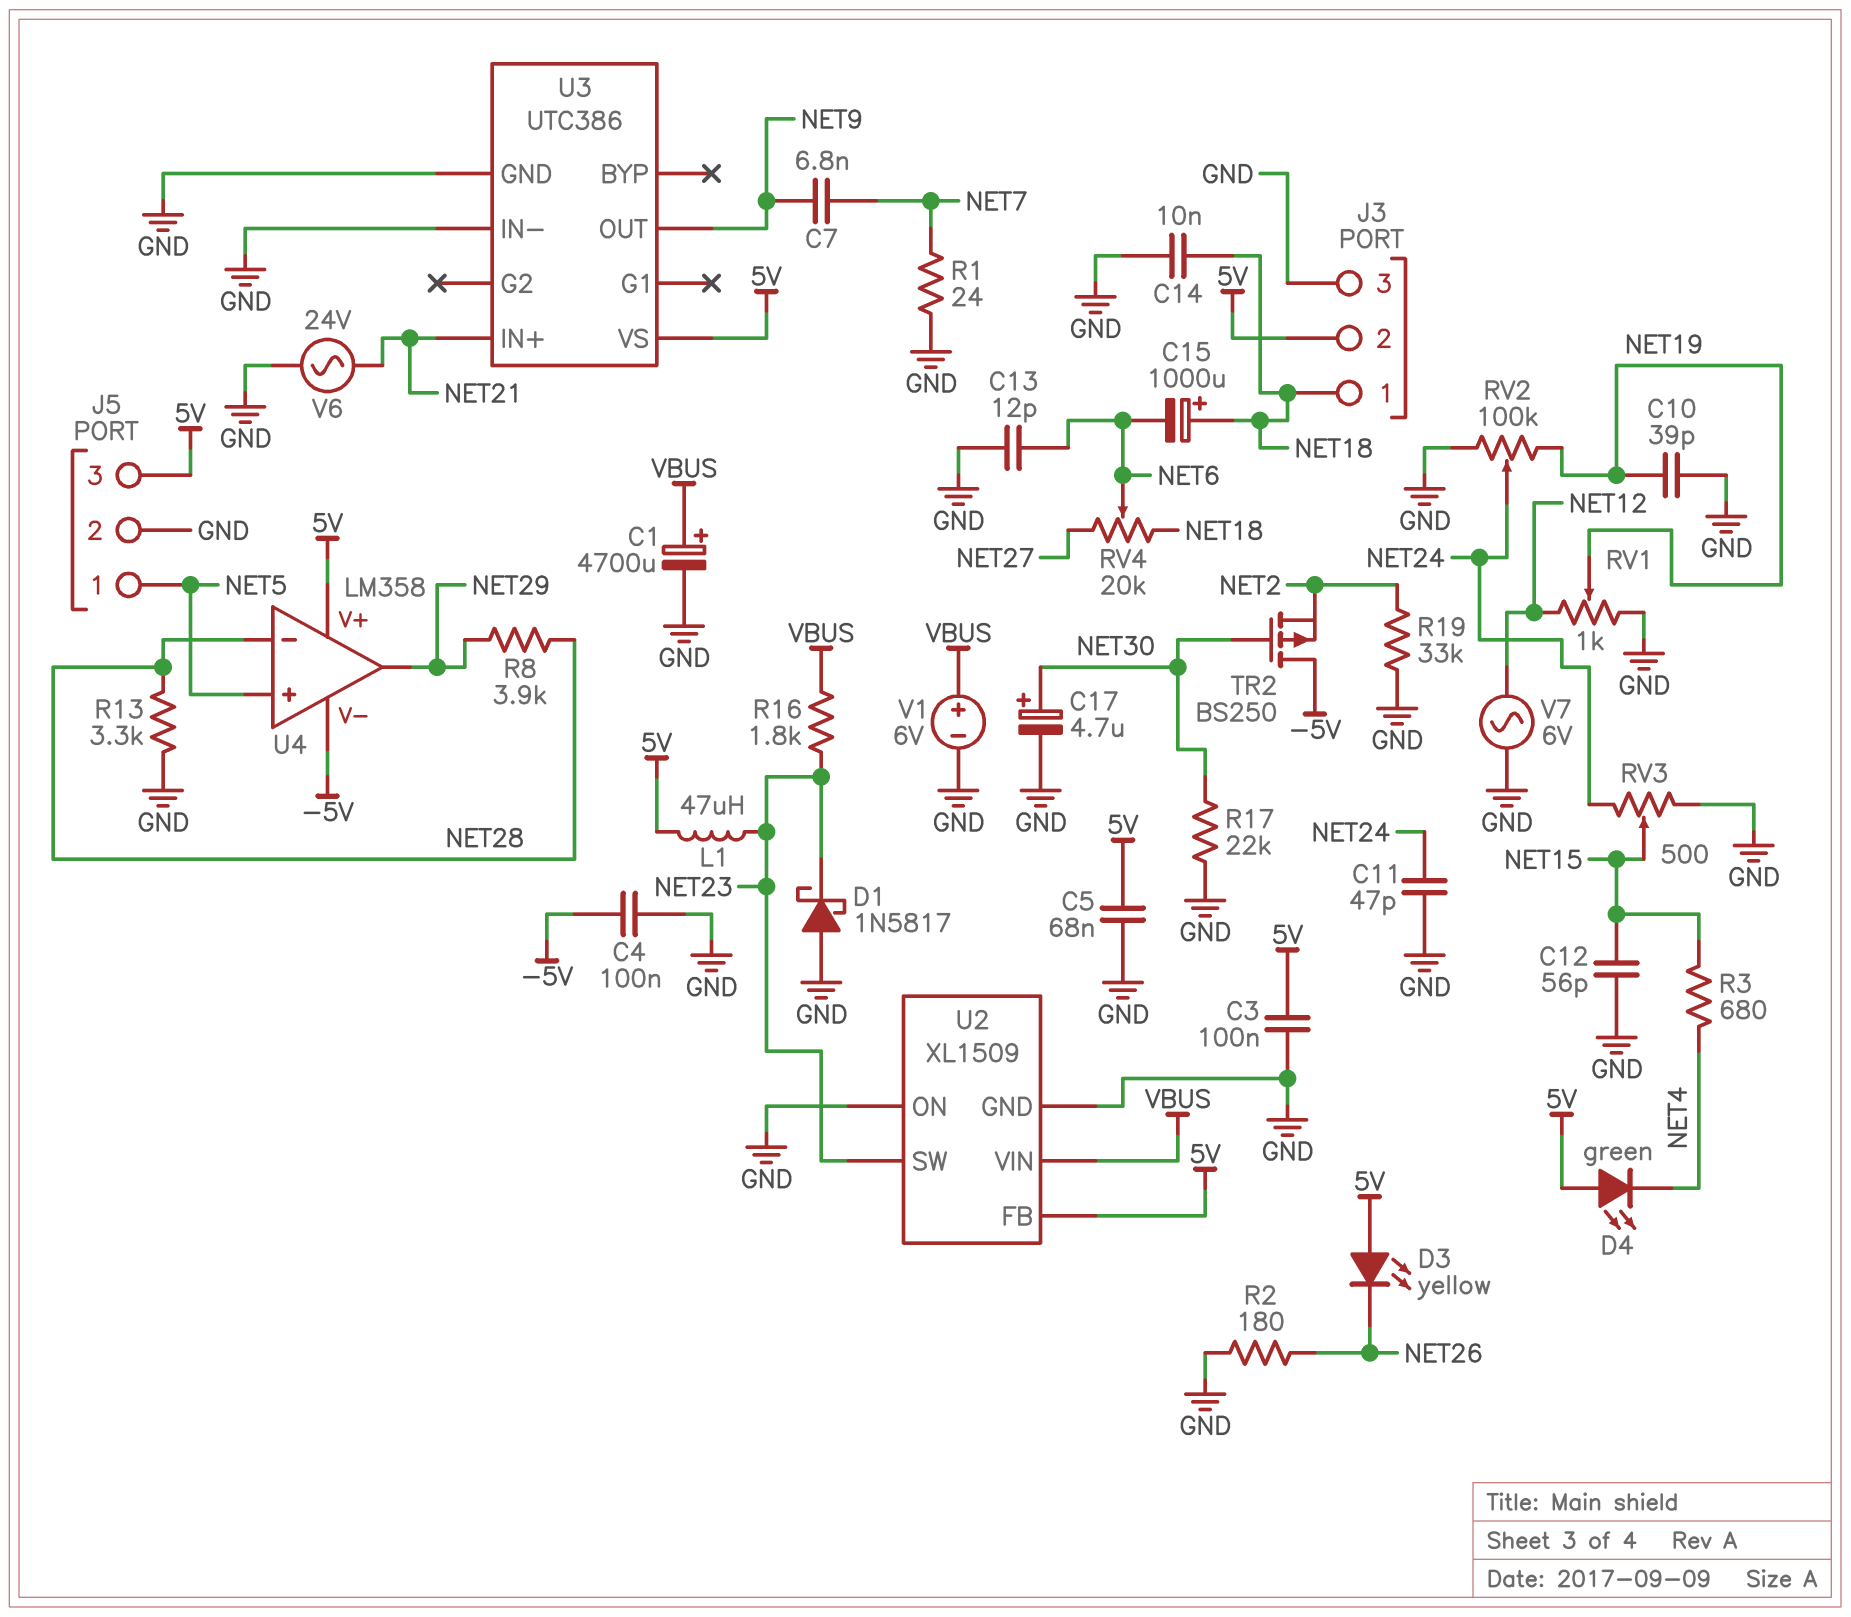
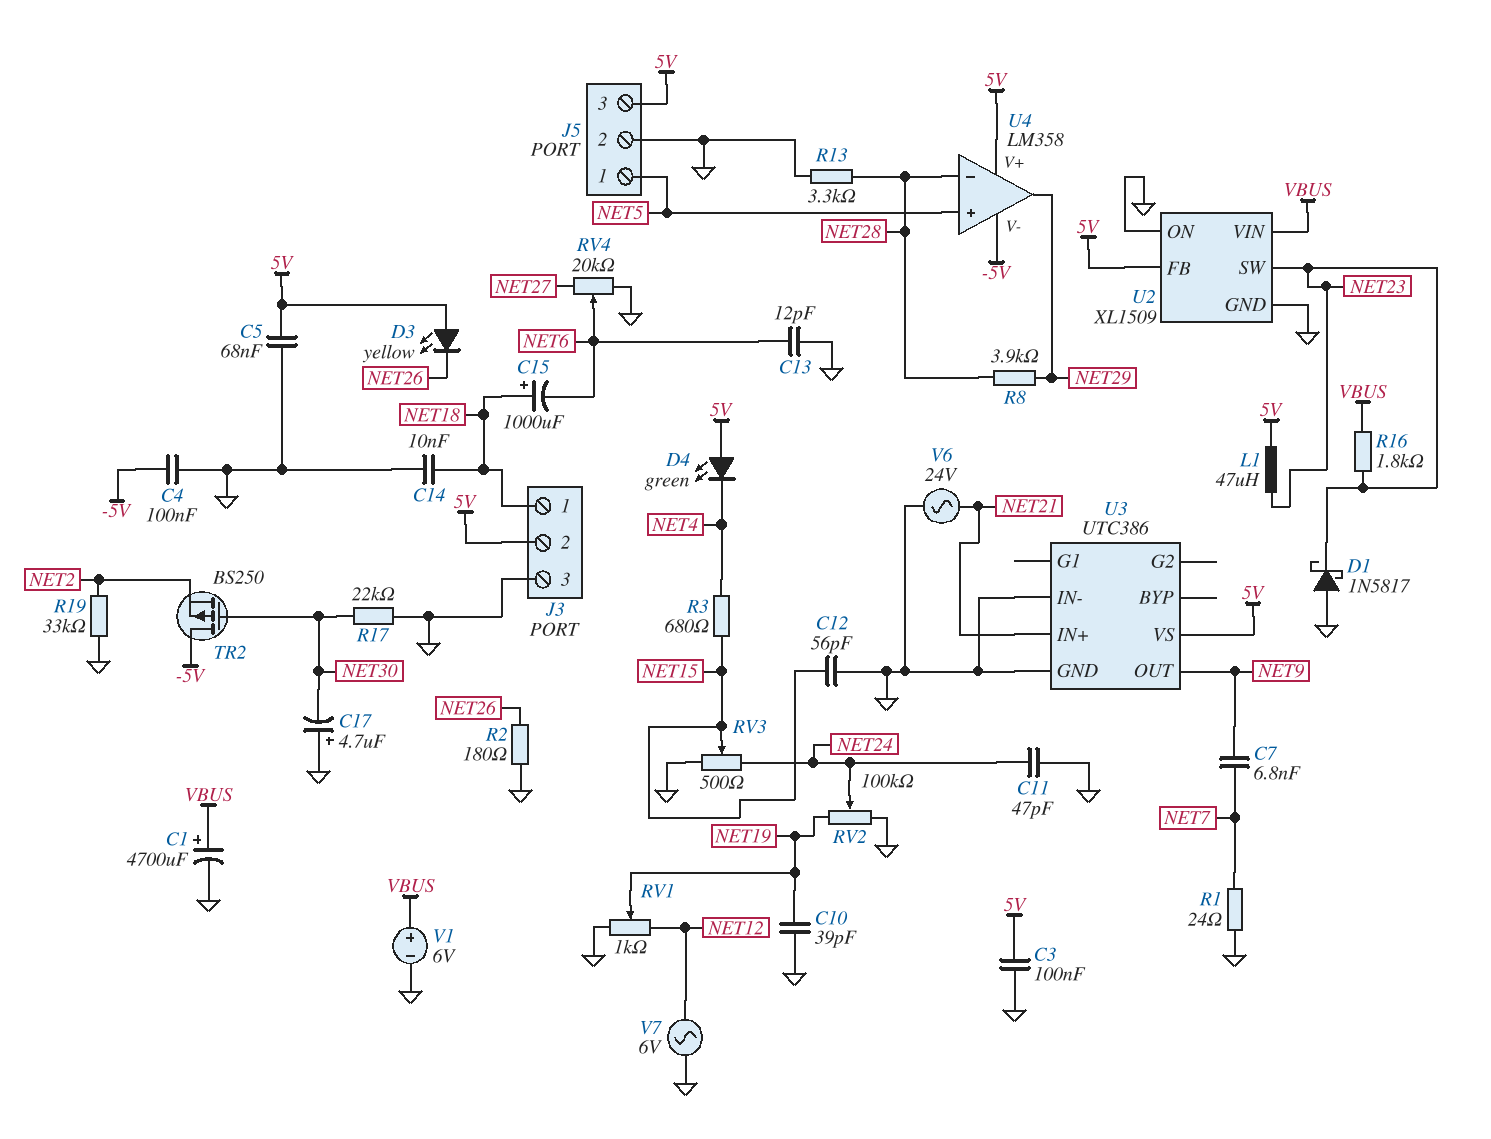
C17: 4.7uF (plus NET30, minus GND) -> 4.7uF (plus GND, minus NET30)
RV4: 20k (NET18, NET27, wiper NET6) -> 20k (GND, NET27, wiper NET6)

